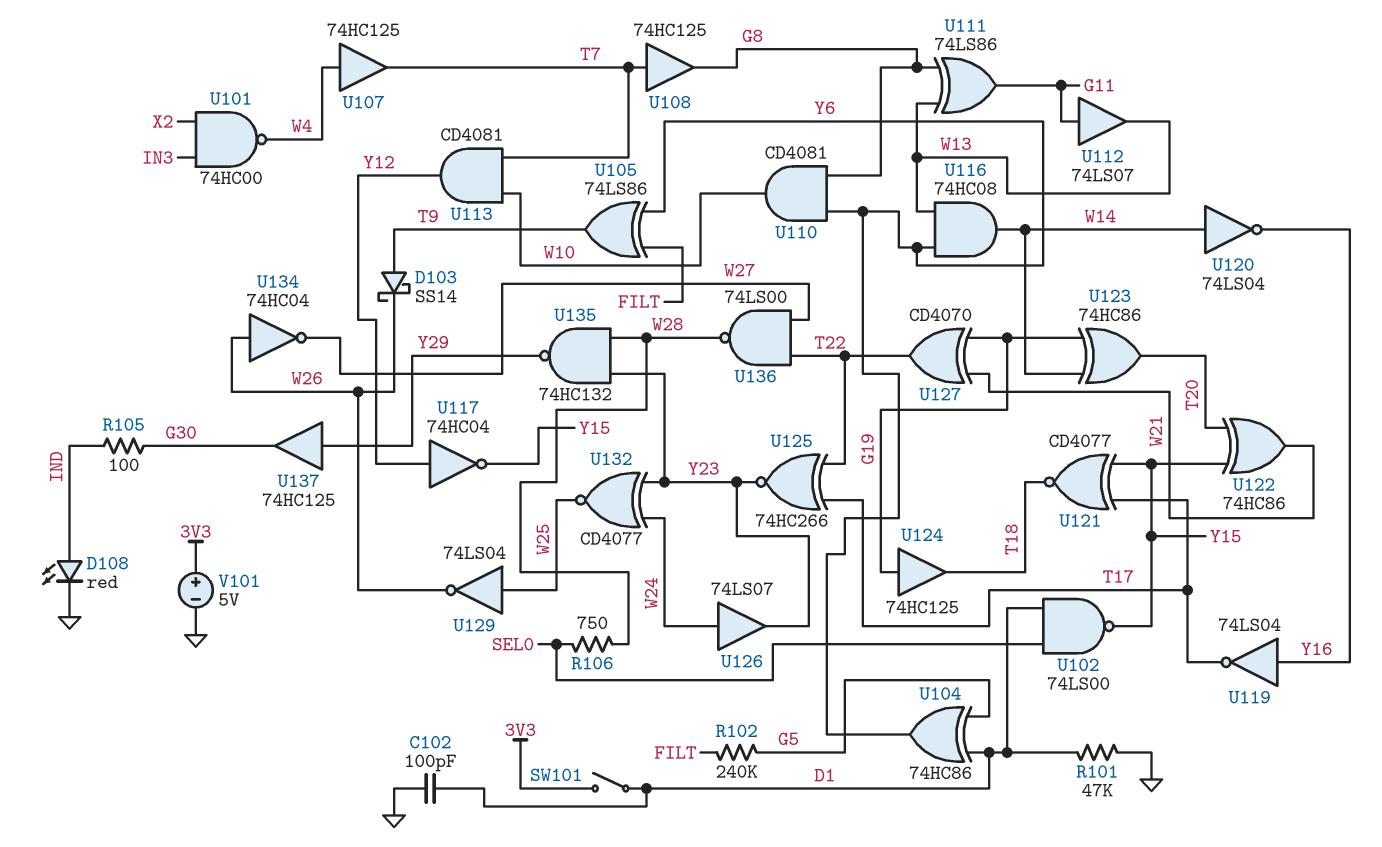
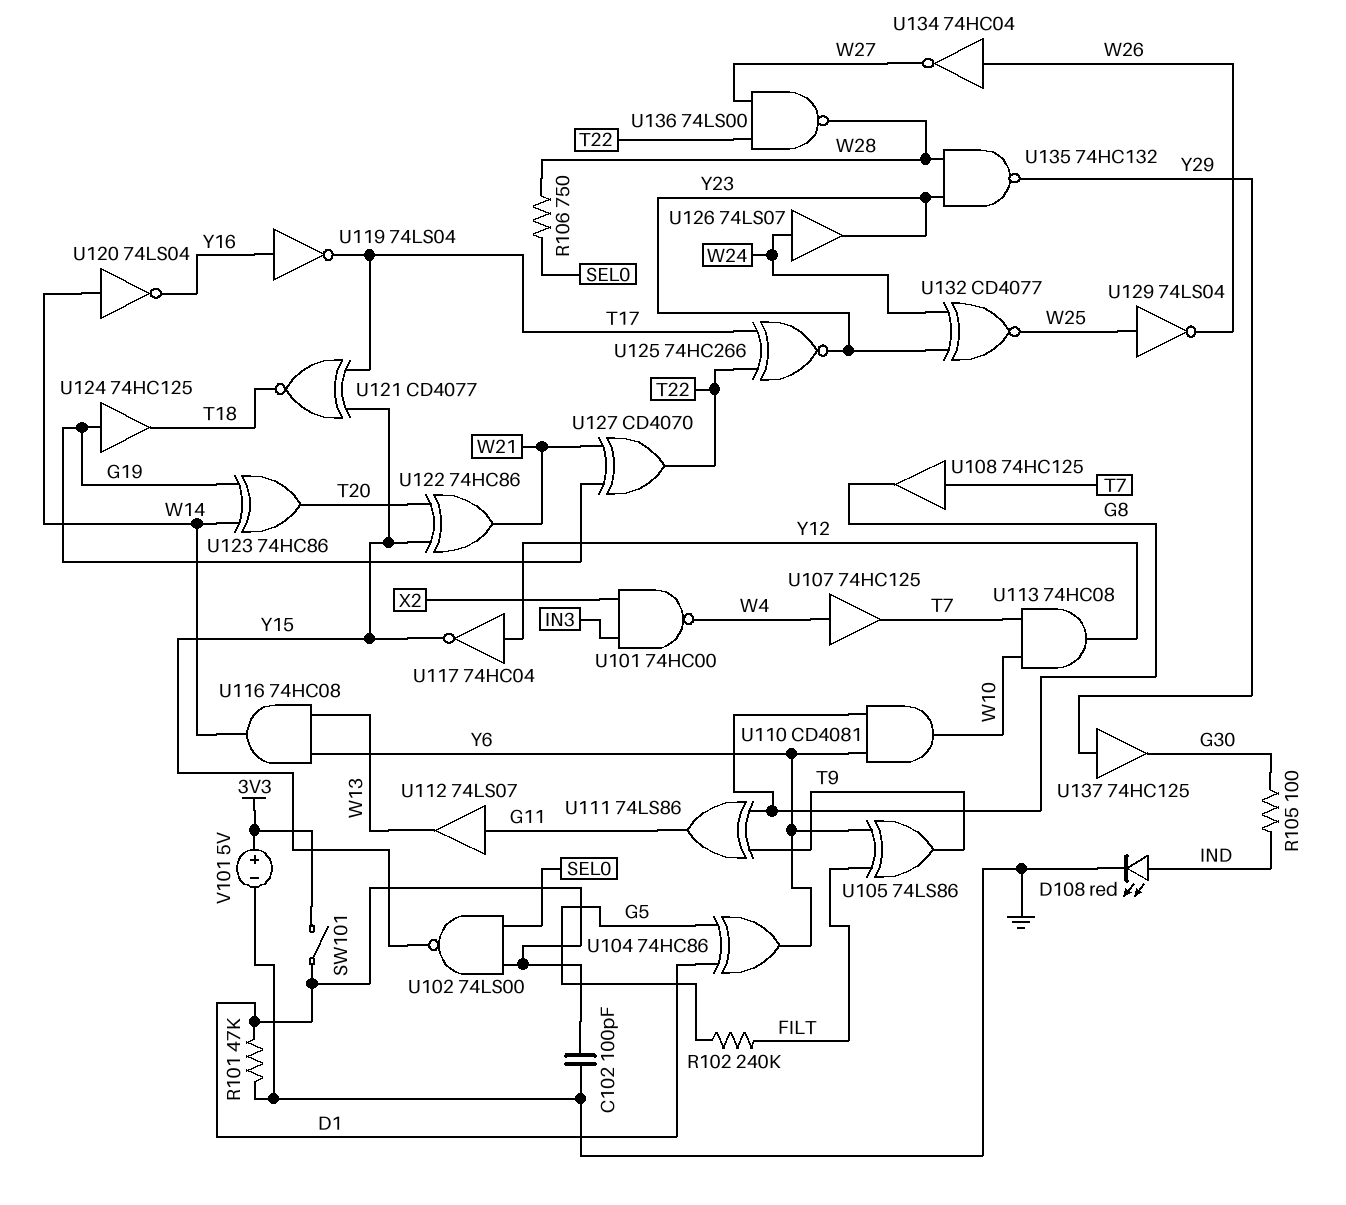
D103: schottky SS14 (A T9, K W26) -> none
U111: XOR 74LS86 (in G8, in W13, out G11) -> XOR 74LS86 (in G8, in T9, out G11)
U113: AND CD4081 (in T7, in W10, out Y12) -> AND 74HC08 (in T7, in W10, out Y12)

